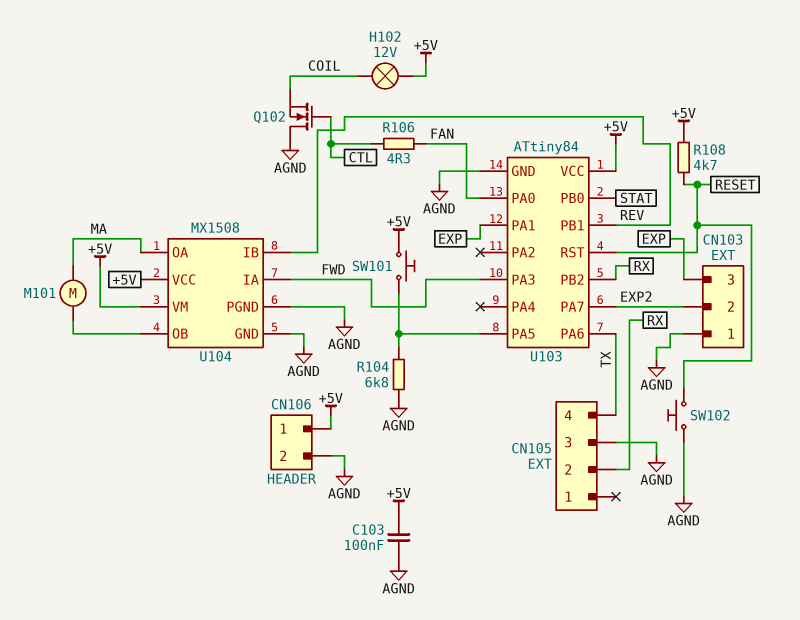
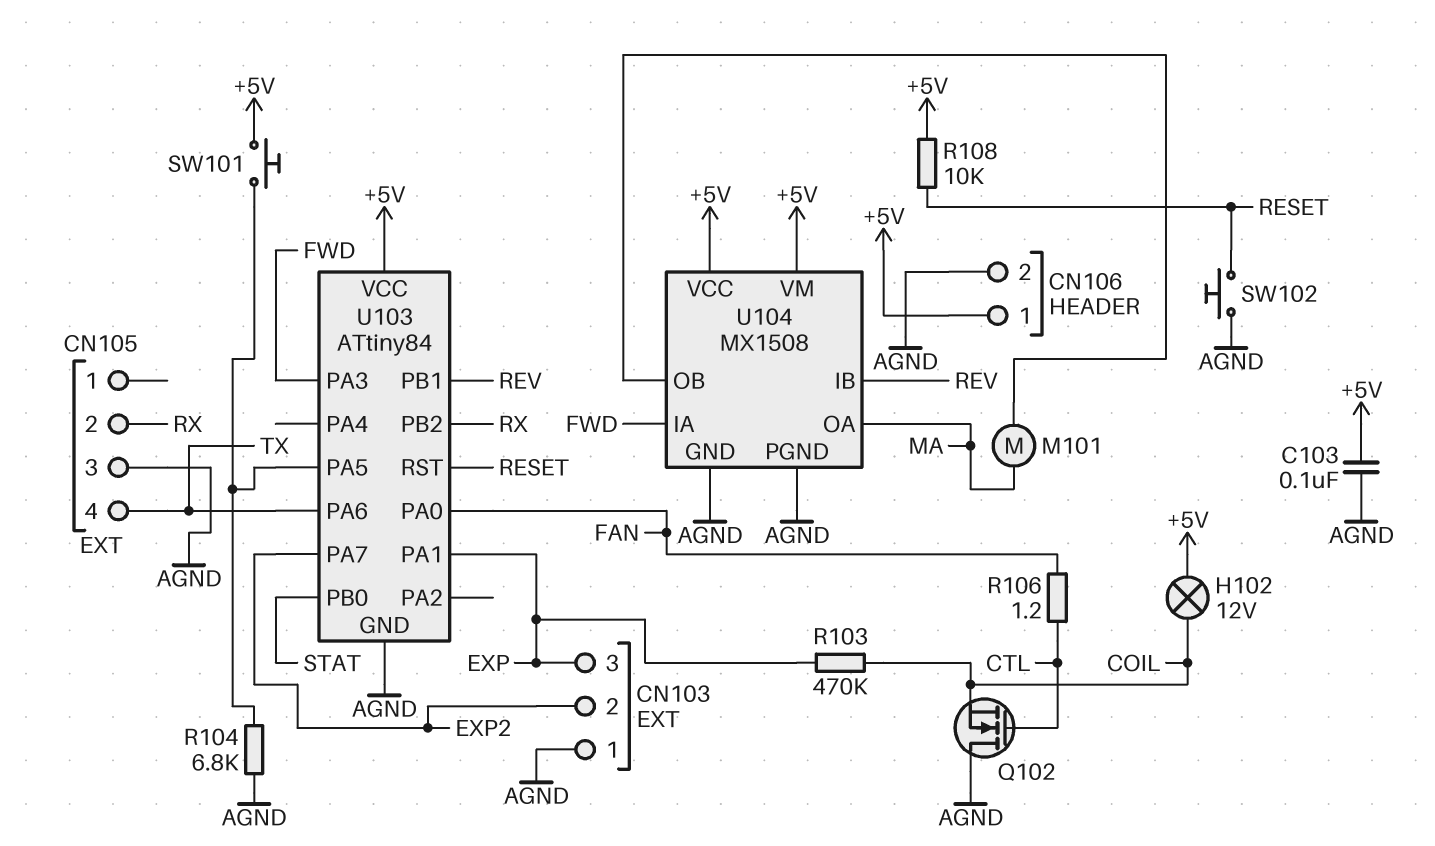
R103: none -> 470k (COIL, EXP)
R106: 4.3 (CTL, FAN) -> 1.2 (CTL, FAN)
R108: 4.7k (+5V, RESET) -> 10k (+5V, RESET)

